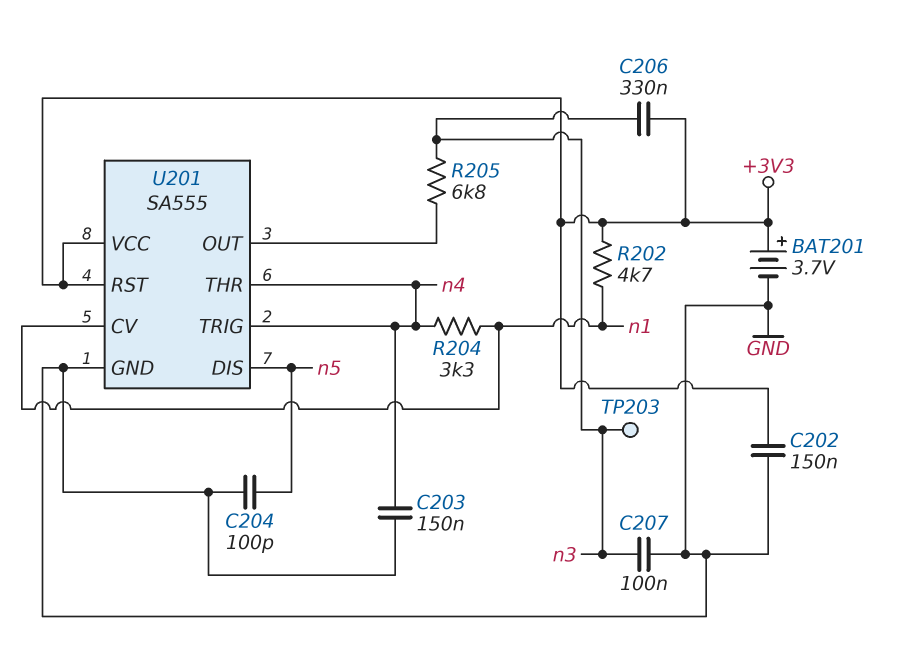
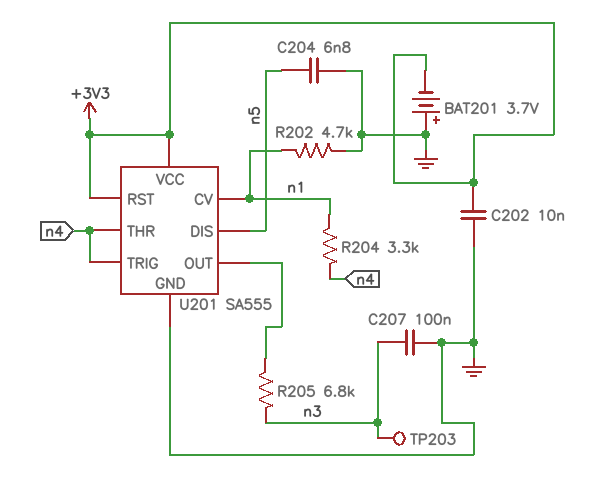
BAT201: 3.7V (plus +3V3, minus GND) -> 3.7V (plus GND, minus +3V3)
C202: 150nF (+3V3, GND) -> 10nF (+3V3, GND)
C203: 150nF (GND, n4) -> none
C204: 100pF (GND, n5) -> 6.8nF (GND, n5)
C206: 330nF (+3V3, n3) -> none
R202: 4.7k (+3V3, n1) -> 4.7k (GND, n1)

